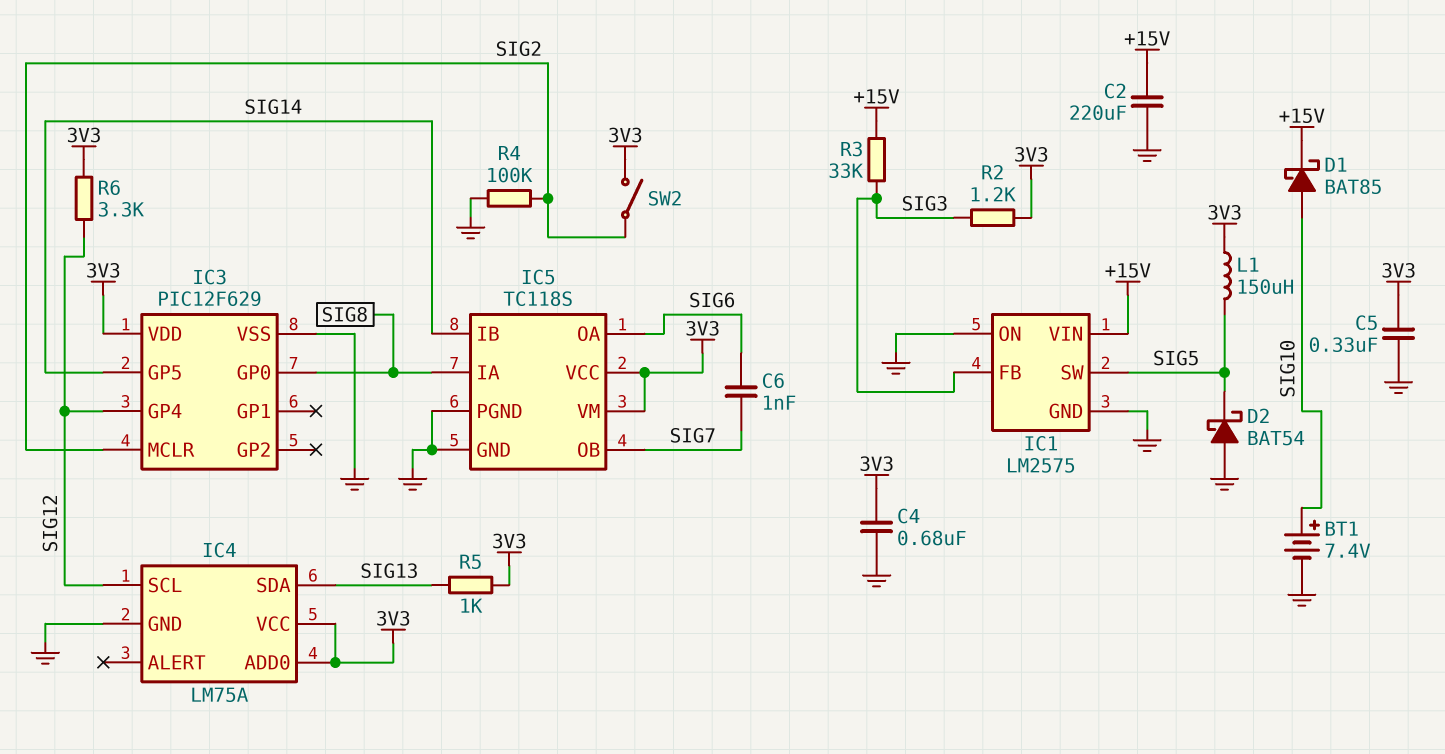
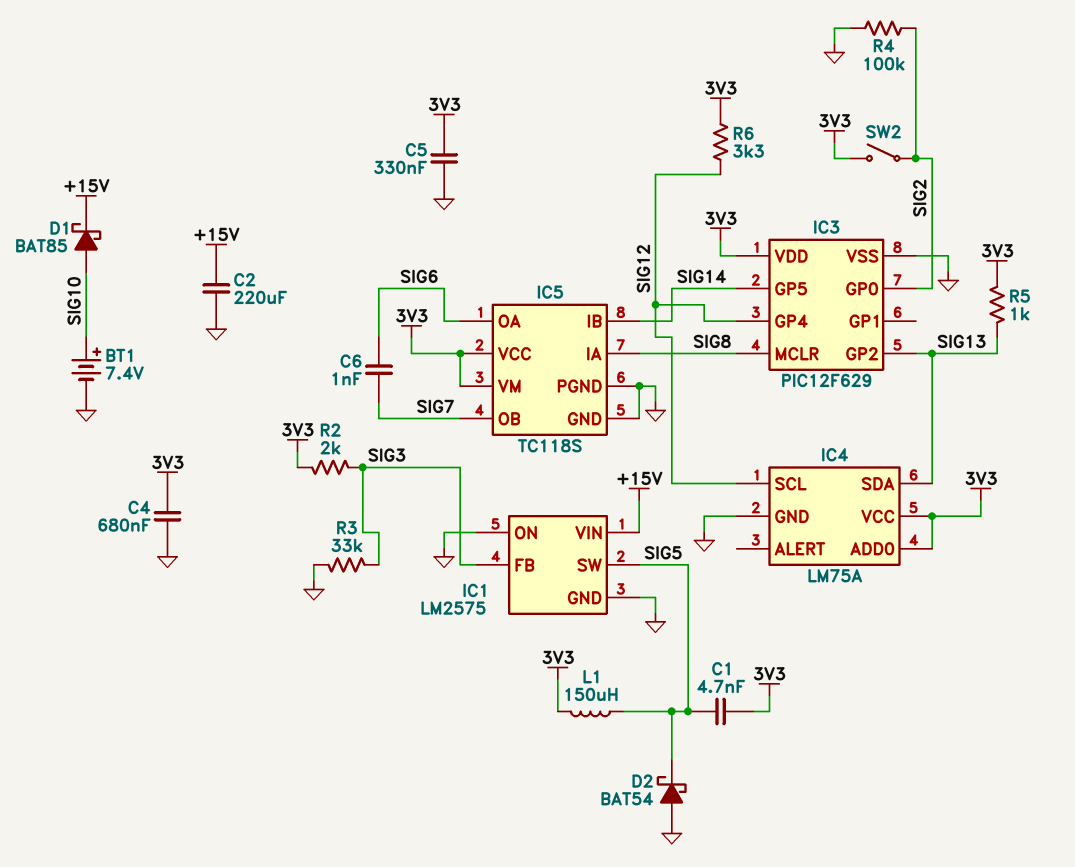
C1: none -> 4.7nF (3V3, SIG5)
IC3 pin GP0: SIG8 -> SIG2
IC3 pin GP2: none -> SIG13
IC3 pin MCLR: SIG2 -> SIG8
R2: 1.2k (3V3, SIG3) -> 2k (3V3, SIG3)
R3: 33k (+15V, SIG3) -> 33k (GND, SIG3)

